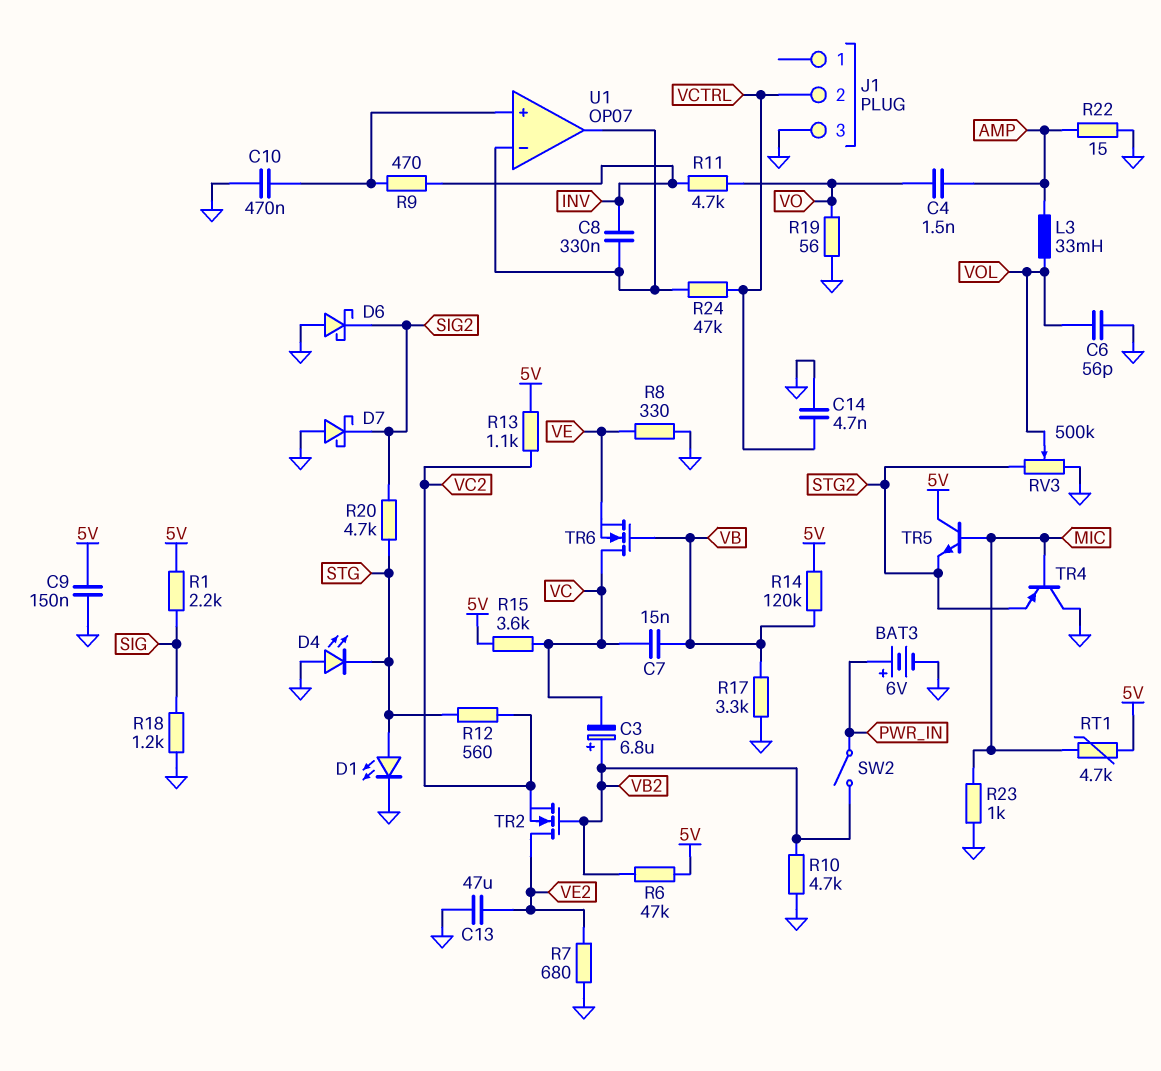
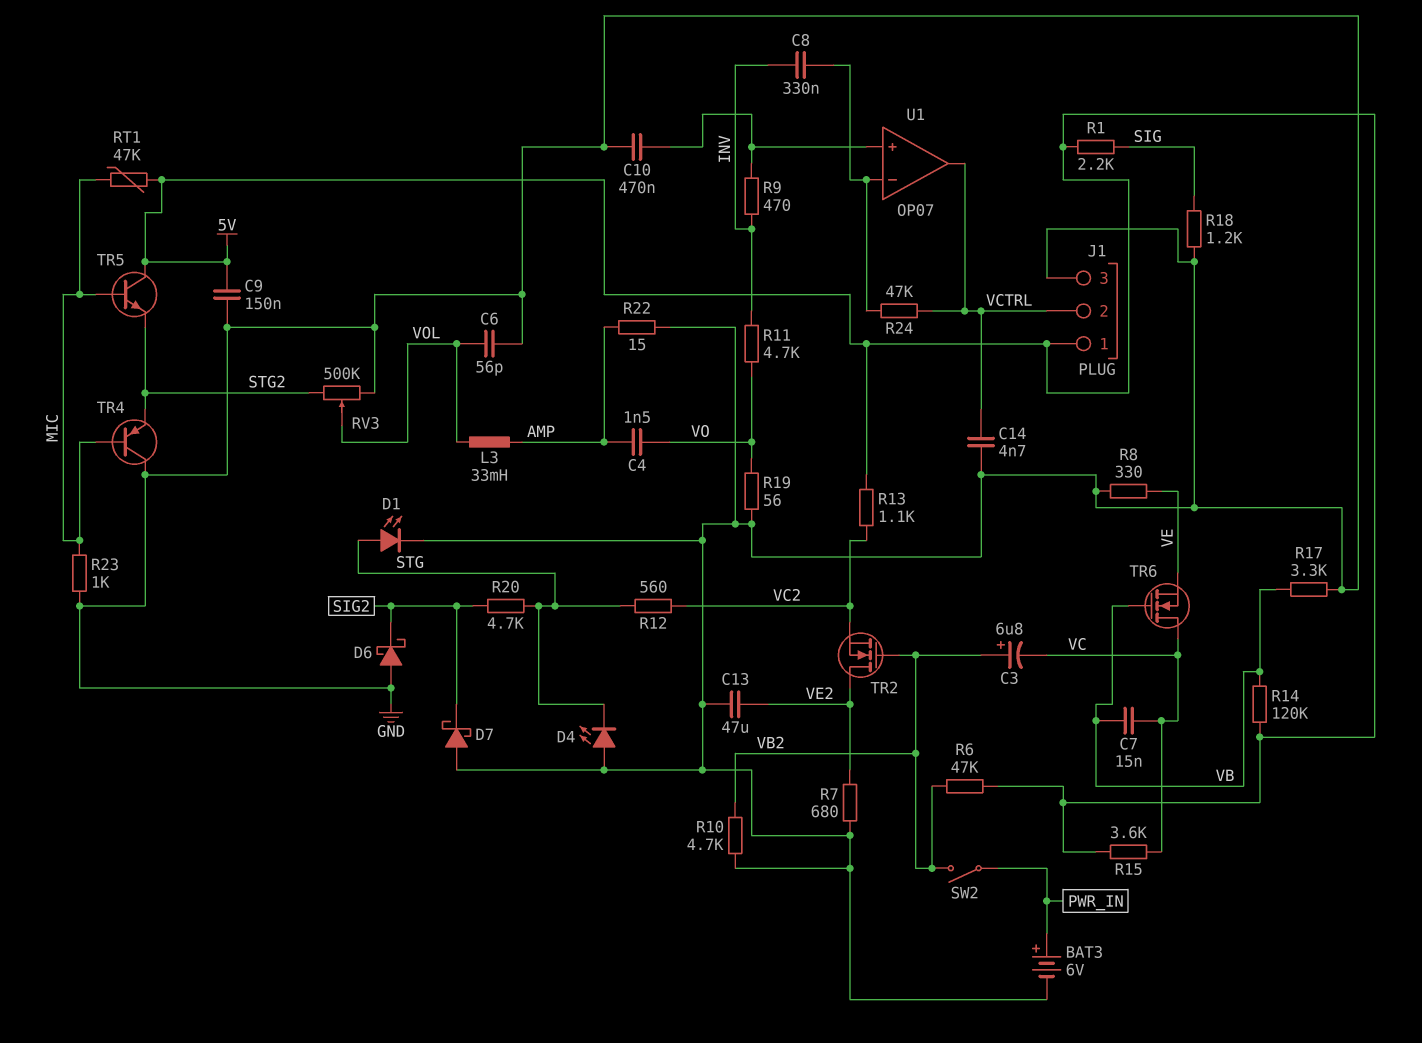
J1 pin 1: none -> 5V
RT1: 4.7k (5V, MIC) -> 47k (5V, MIC)
U1 pin out: U1/in- -> VCTRL

